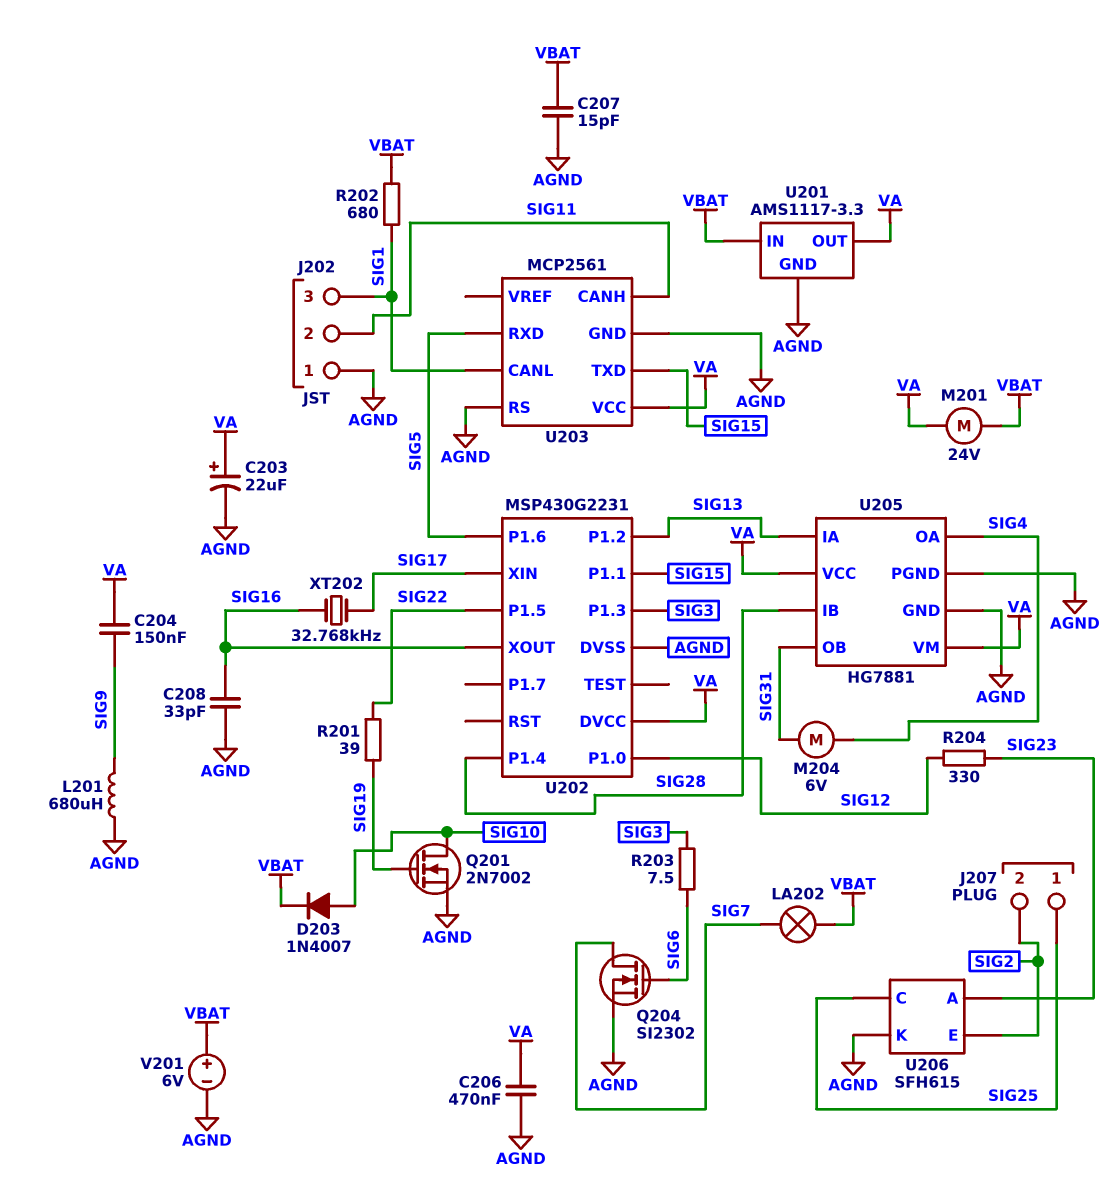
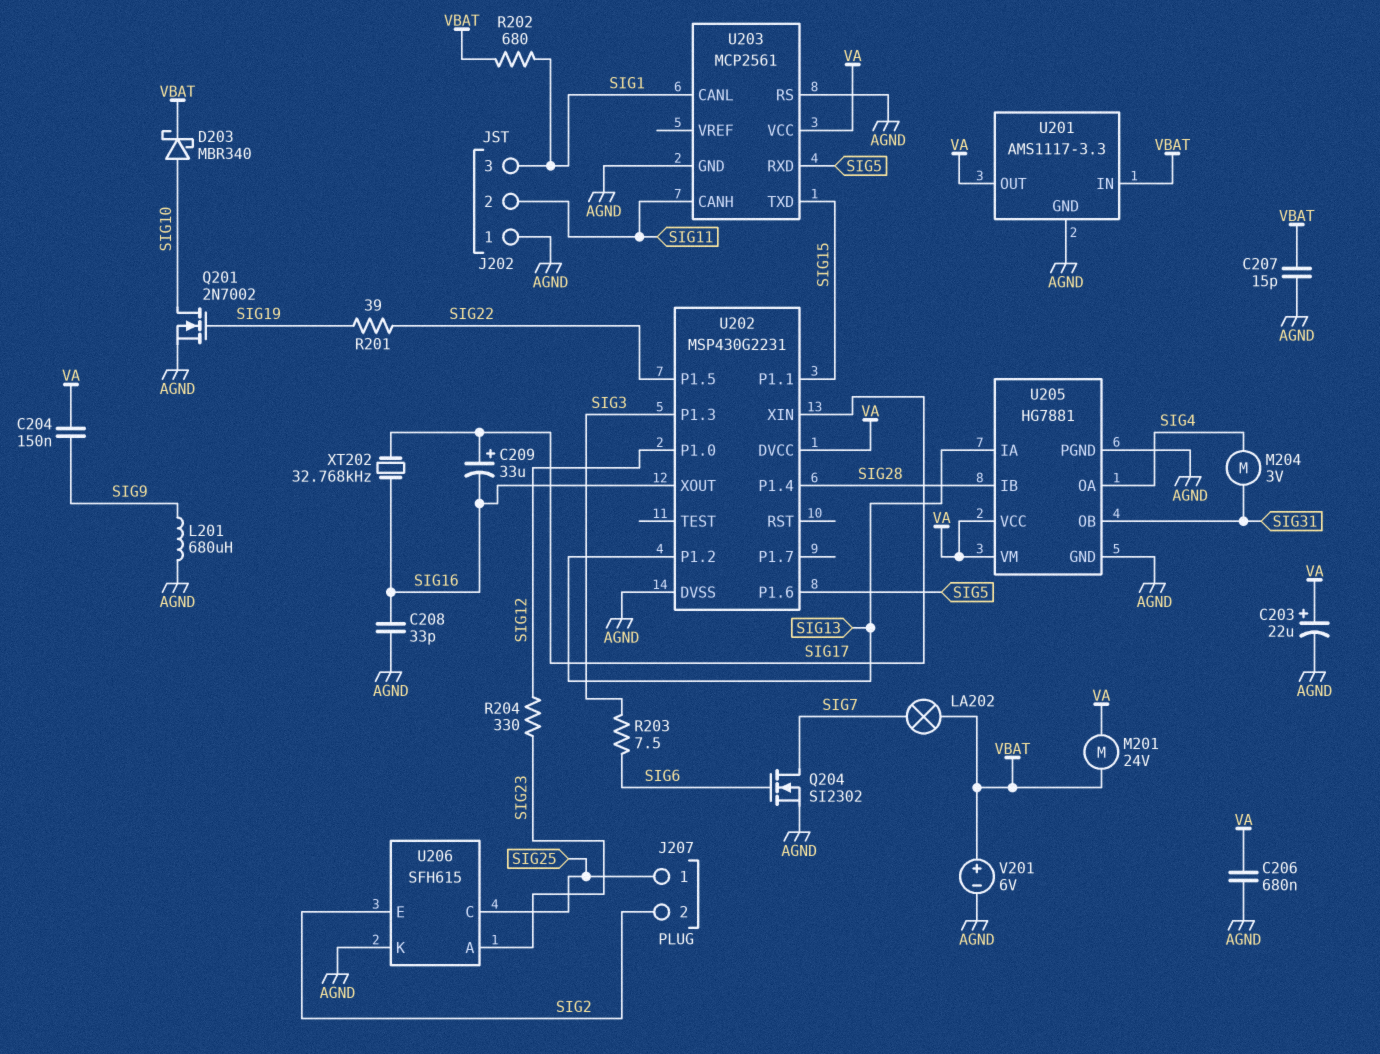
C206: 470nF (AGND, VA) -> 680nF (AGND, VA)
C209: none -> 33uF (plus SIG17, minus SIG16)
D203: diode 1N4007 (A SIG10, K VBAT) -> schottky MBR340 (A SIG10, K VBAT)
M204: motor 6V (SIG4, SIG31) -> motor 3V (SIG4, SIG31)

